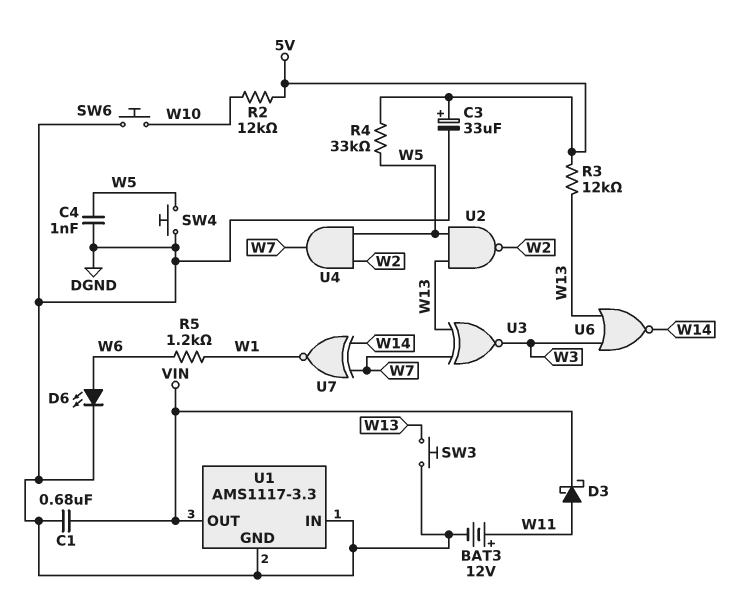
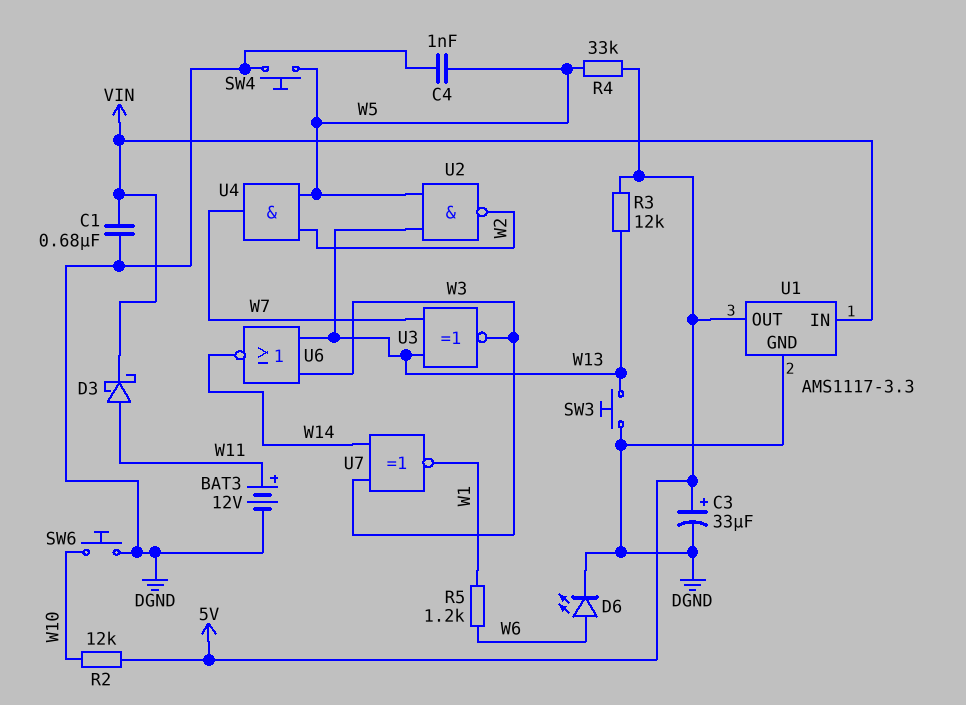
U1 pin IN: DGND -> VIN
U1 pin OUT: VIN -> 5V
U7: XNOR (in W7, in W14, out W1) -> XNOR (in W3, in W14, out W1)

